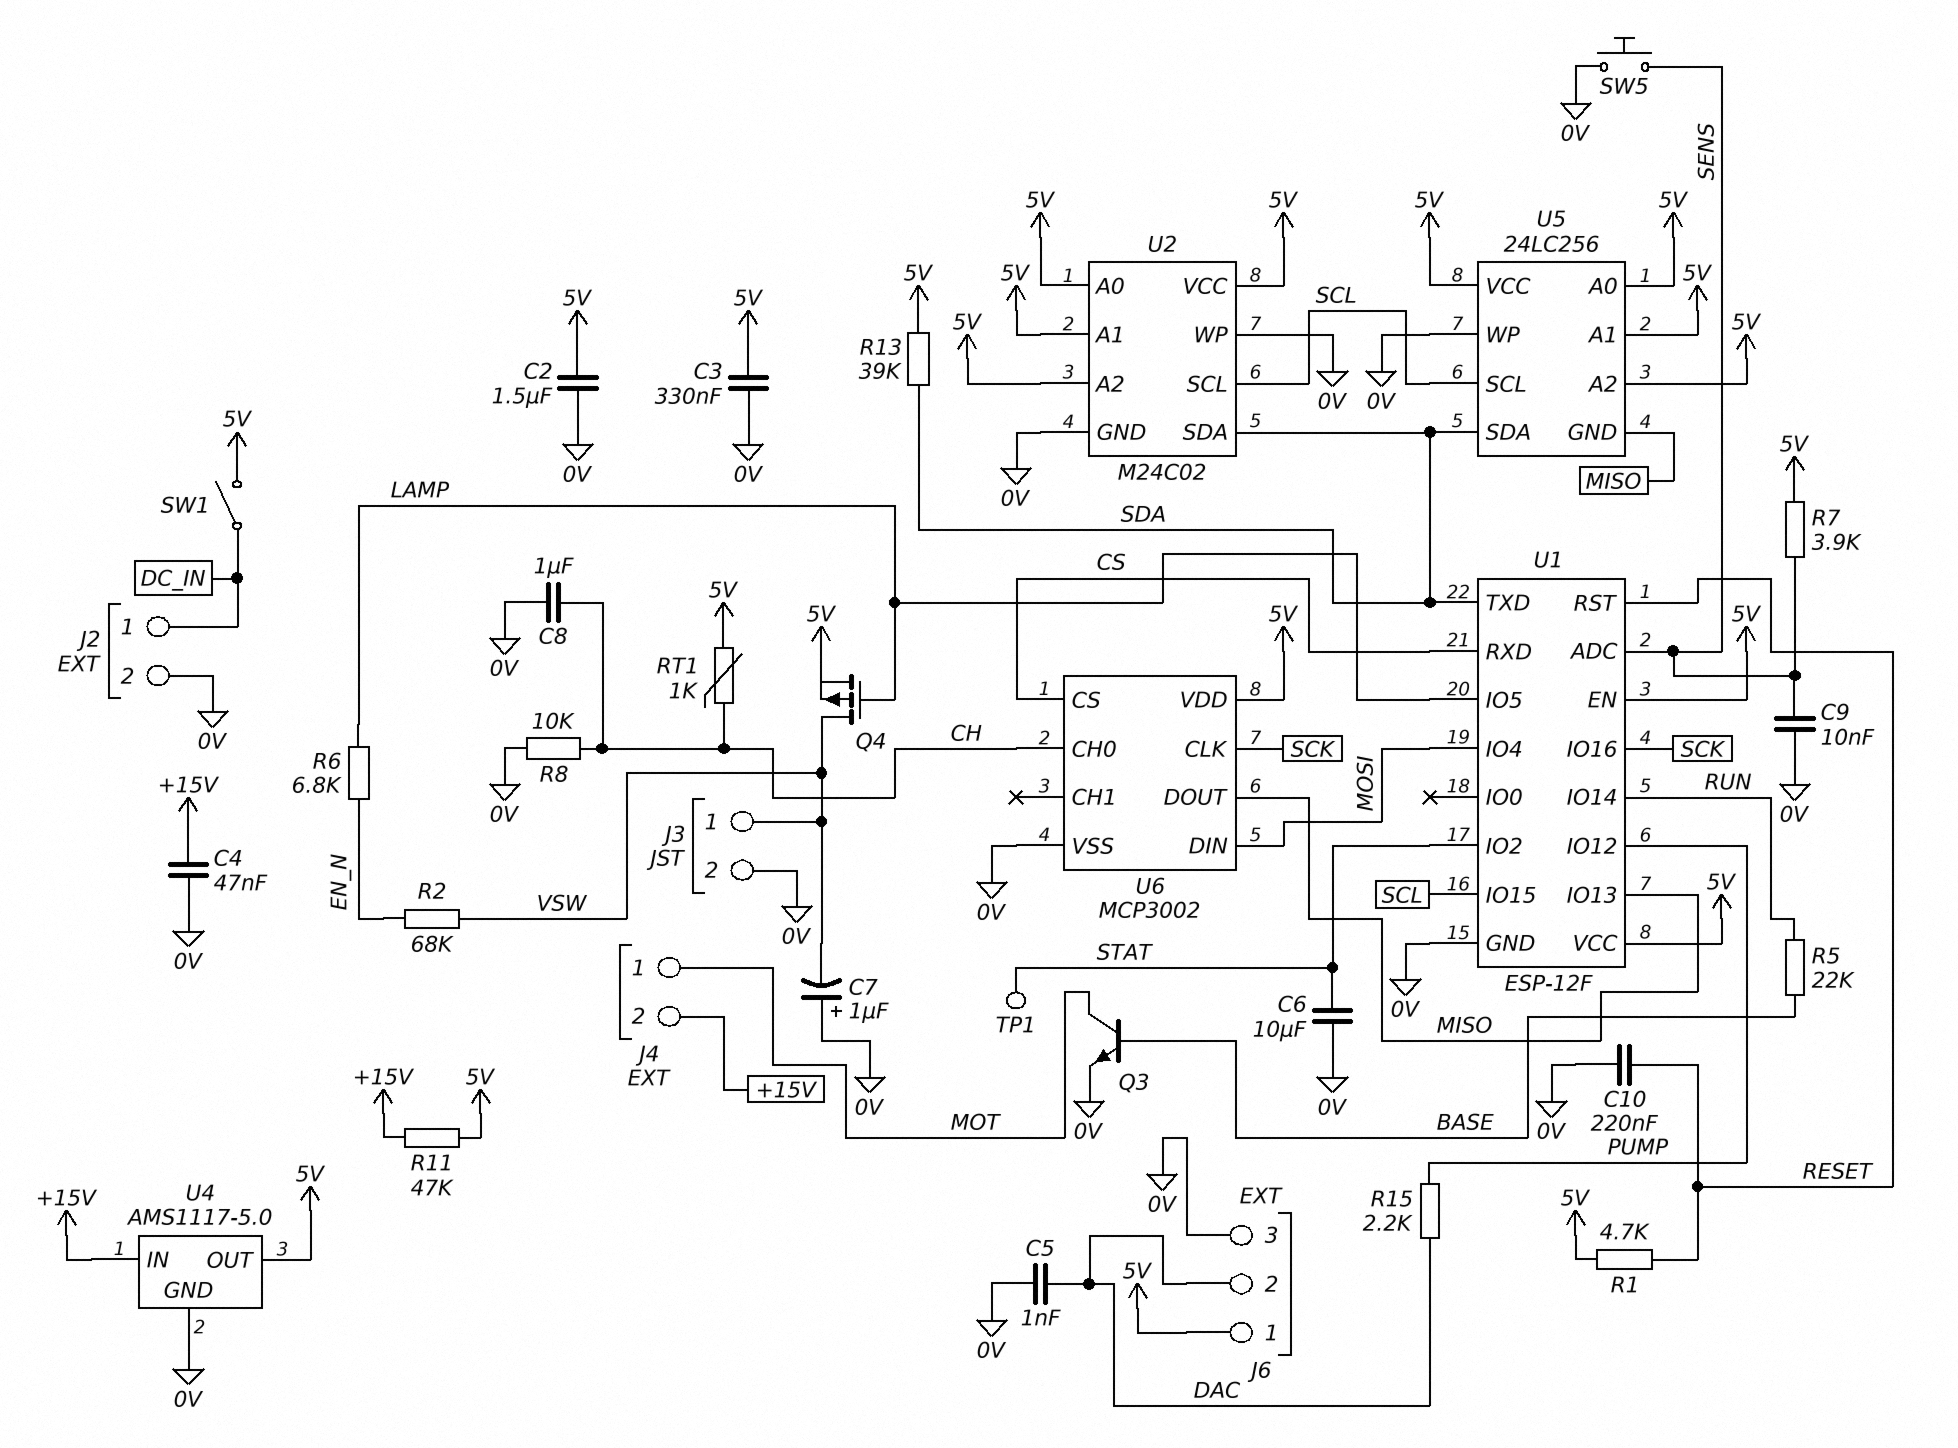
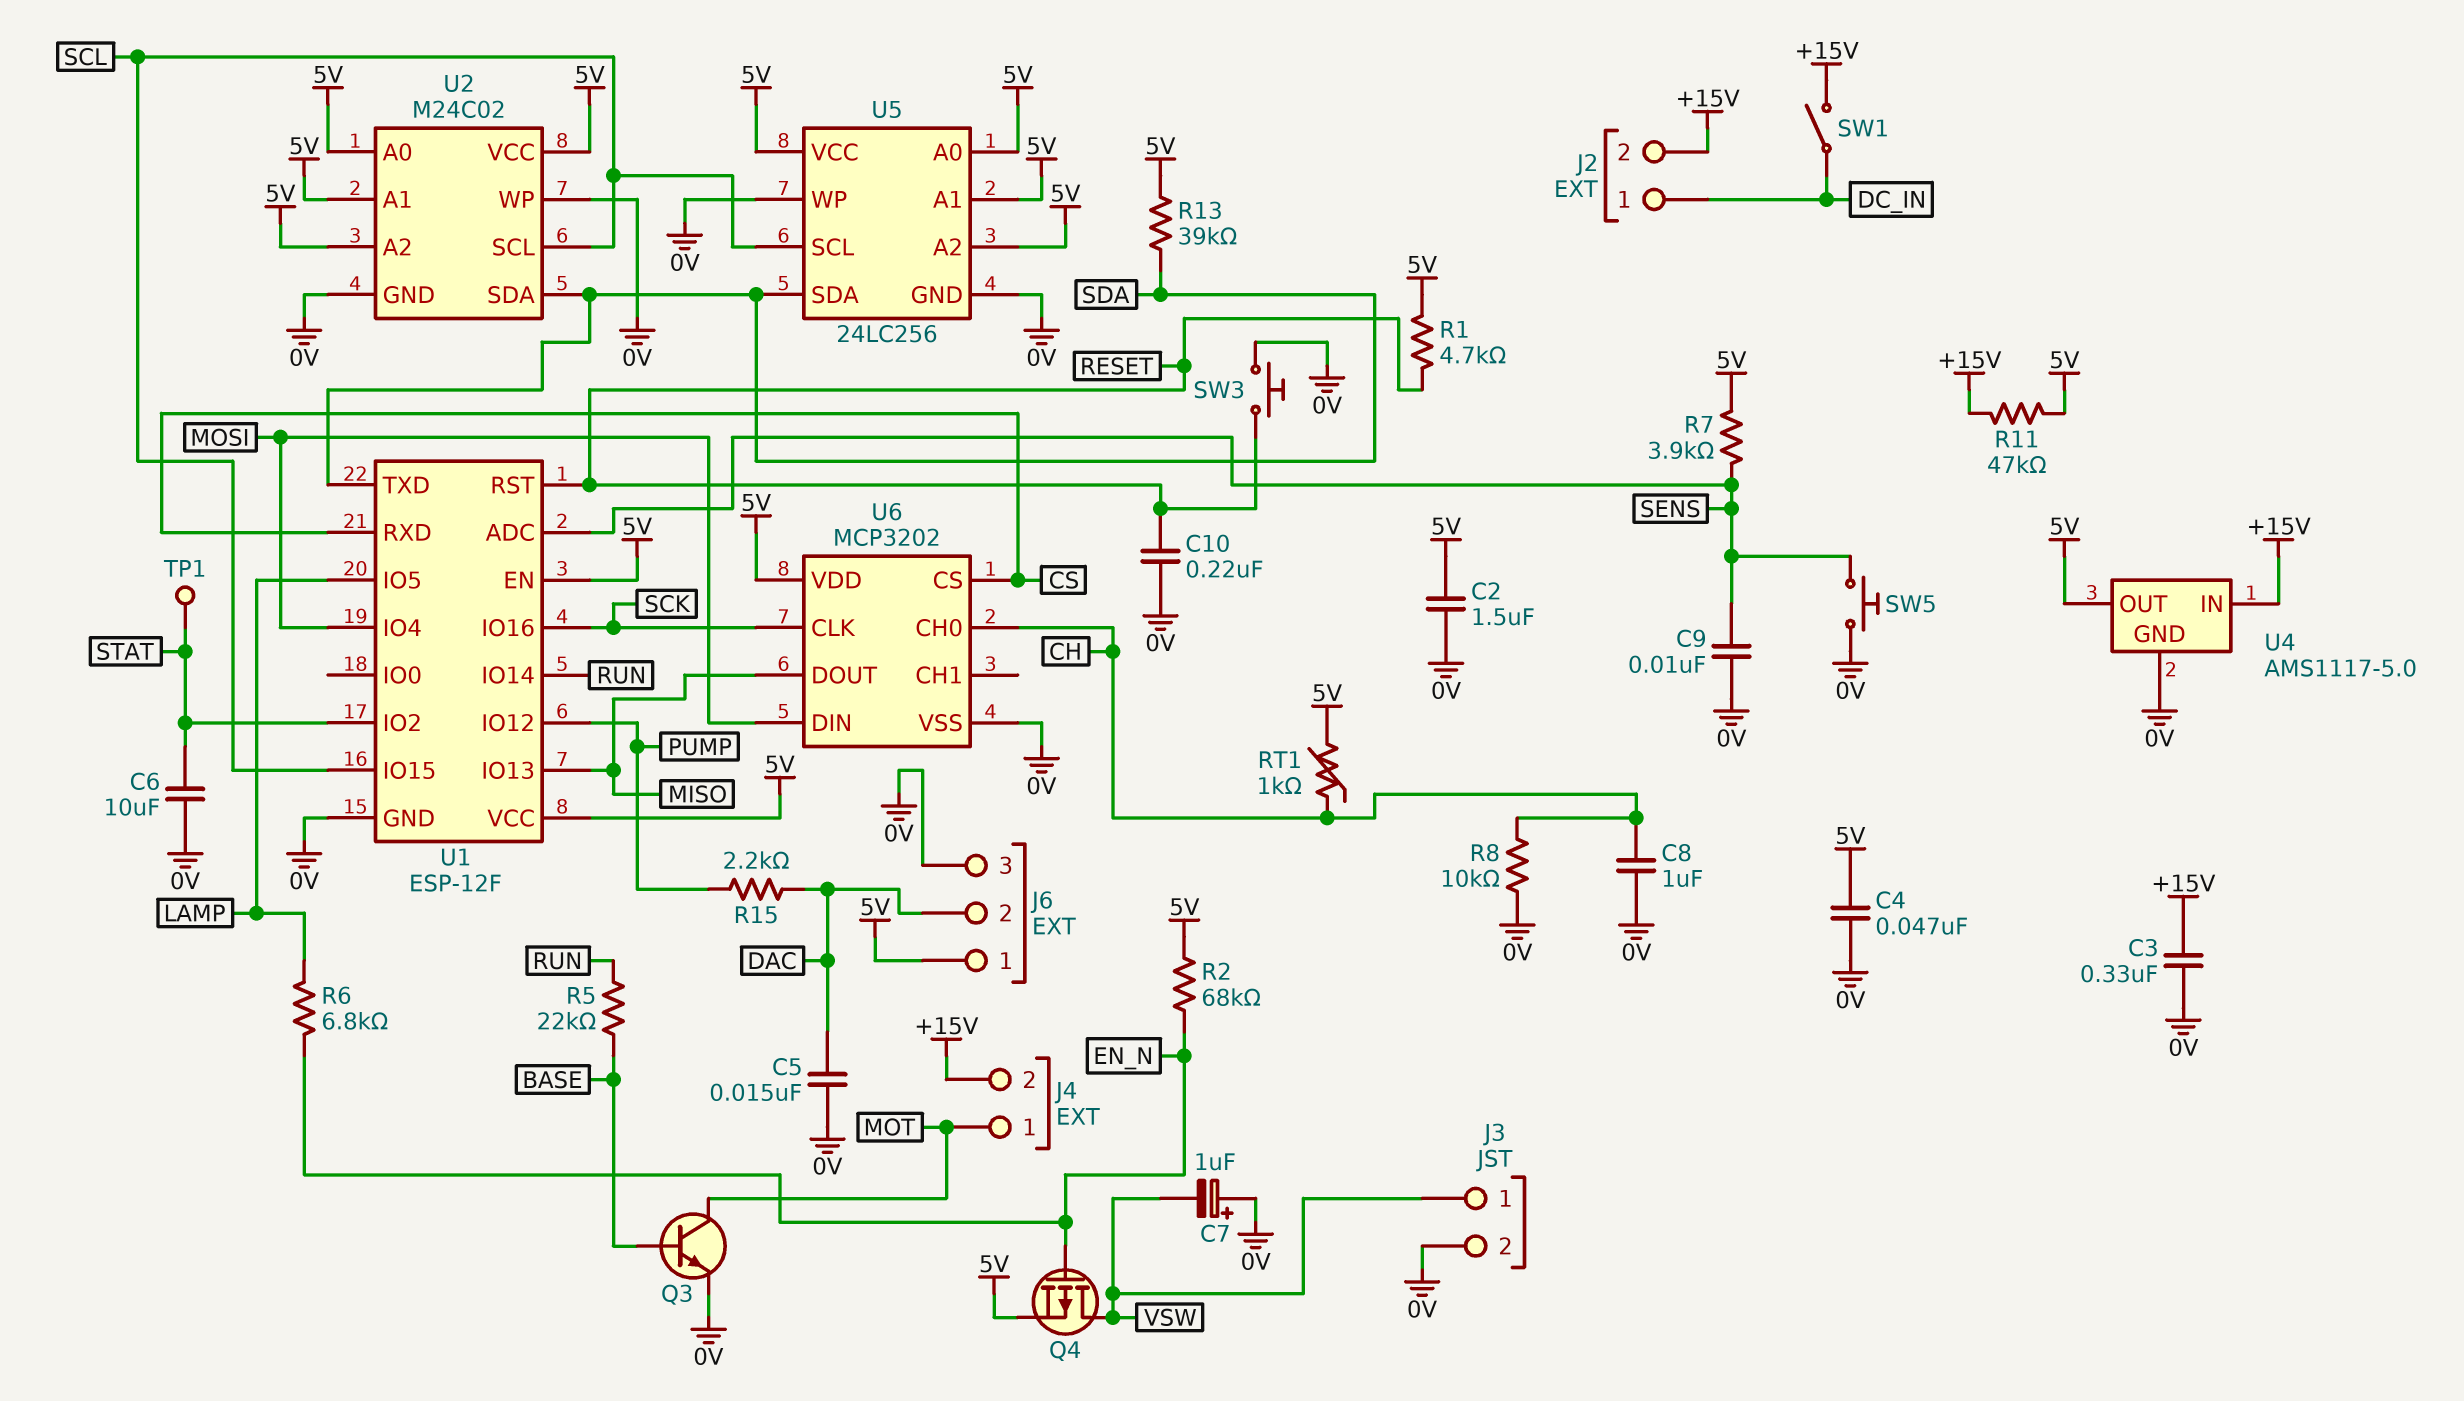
C3: 330nF (0V, 5V) -> 330nF (+15V, 0V)
C4: 47nF (+15V, 0V) -> 47nF (0V, 5V)
C5: 1nF (0V, DAC) -> 15nF (0V, DAC)
J2 pin 2: 0V -> +15V
Q4: PMOS (G LAMP, D VSW, S 5V) -> PMOS (G EN_N, D VSW, S 5V)
R2: 68k (EN_N, VSW) -> 68k (5V, EN_N)
SW1: switch (5V, DC_IN) -> switch (+15V, DC_IN)
SW3: none -> button (0V, RESET)
U5 pin GND: MISO -> 0V
U6: MCP3002 -> MCP3202

